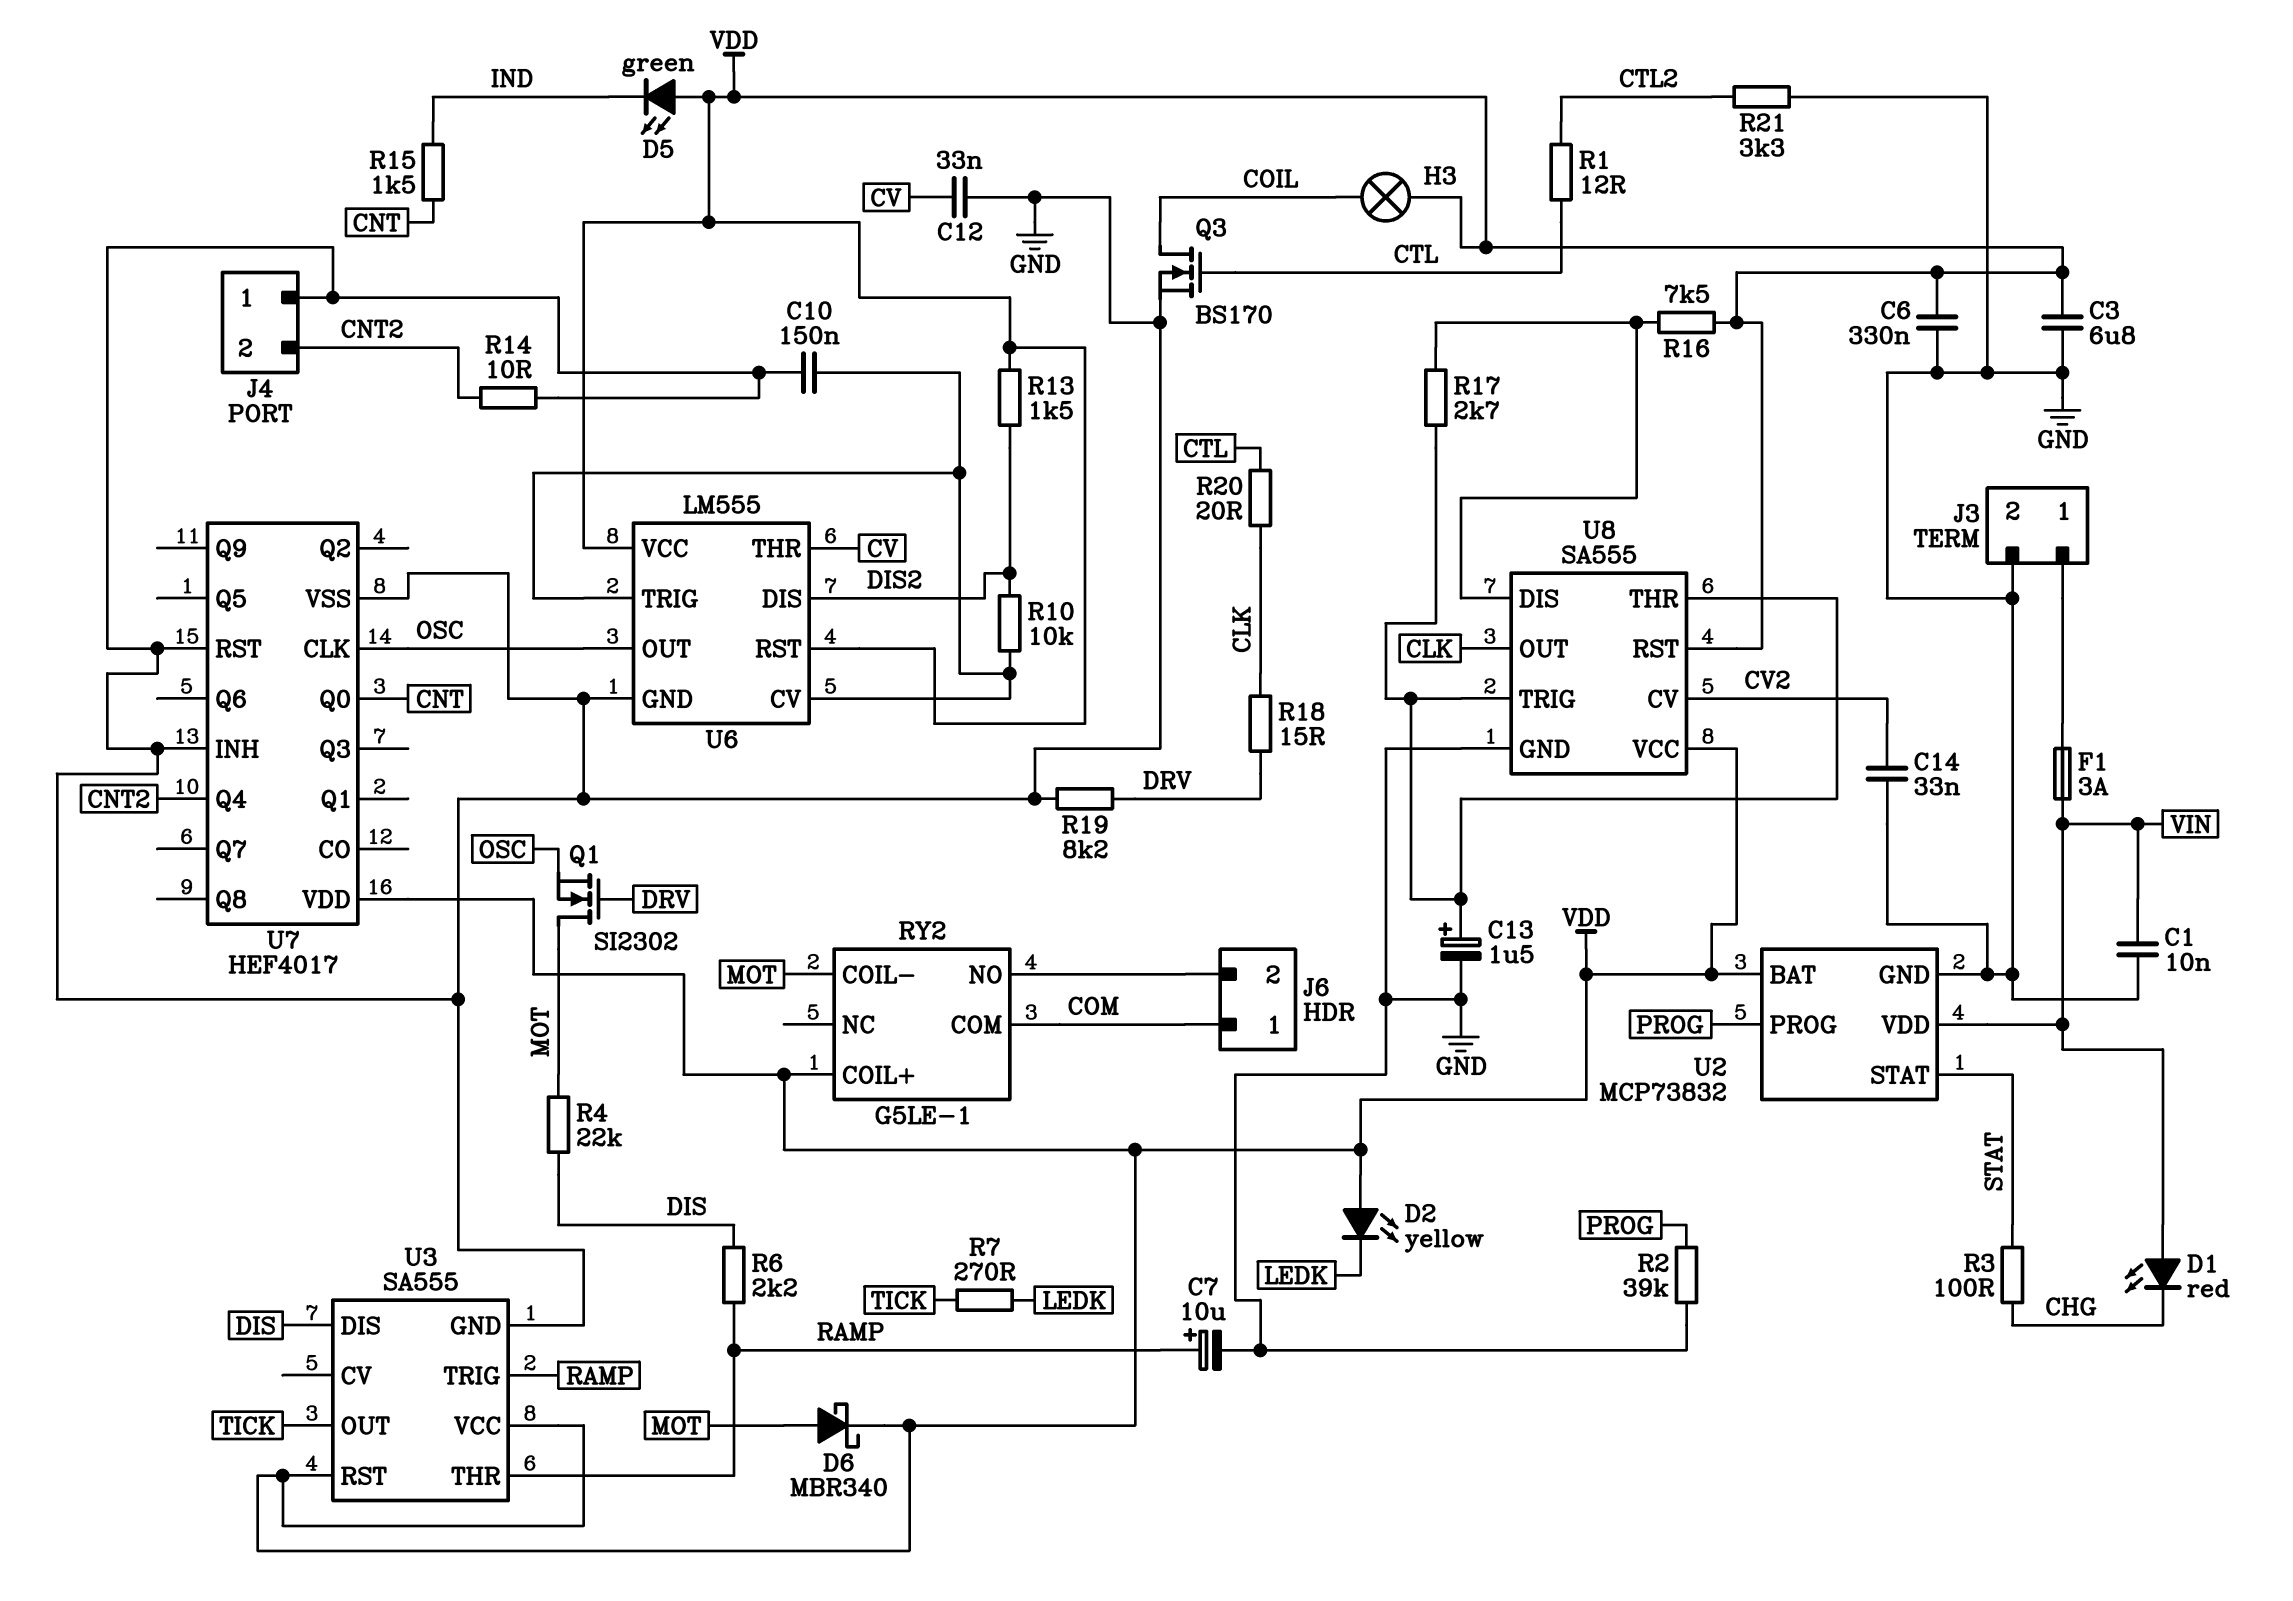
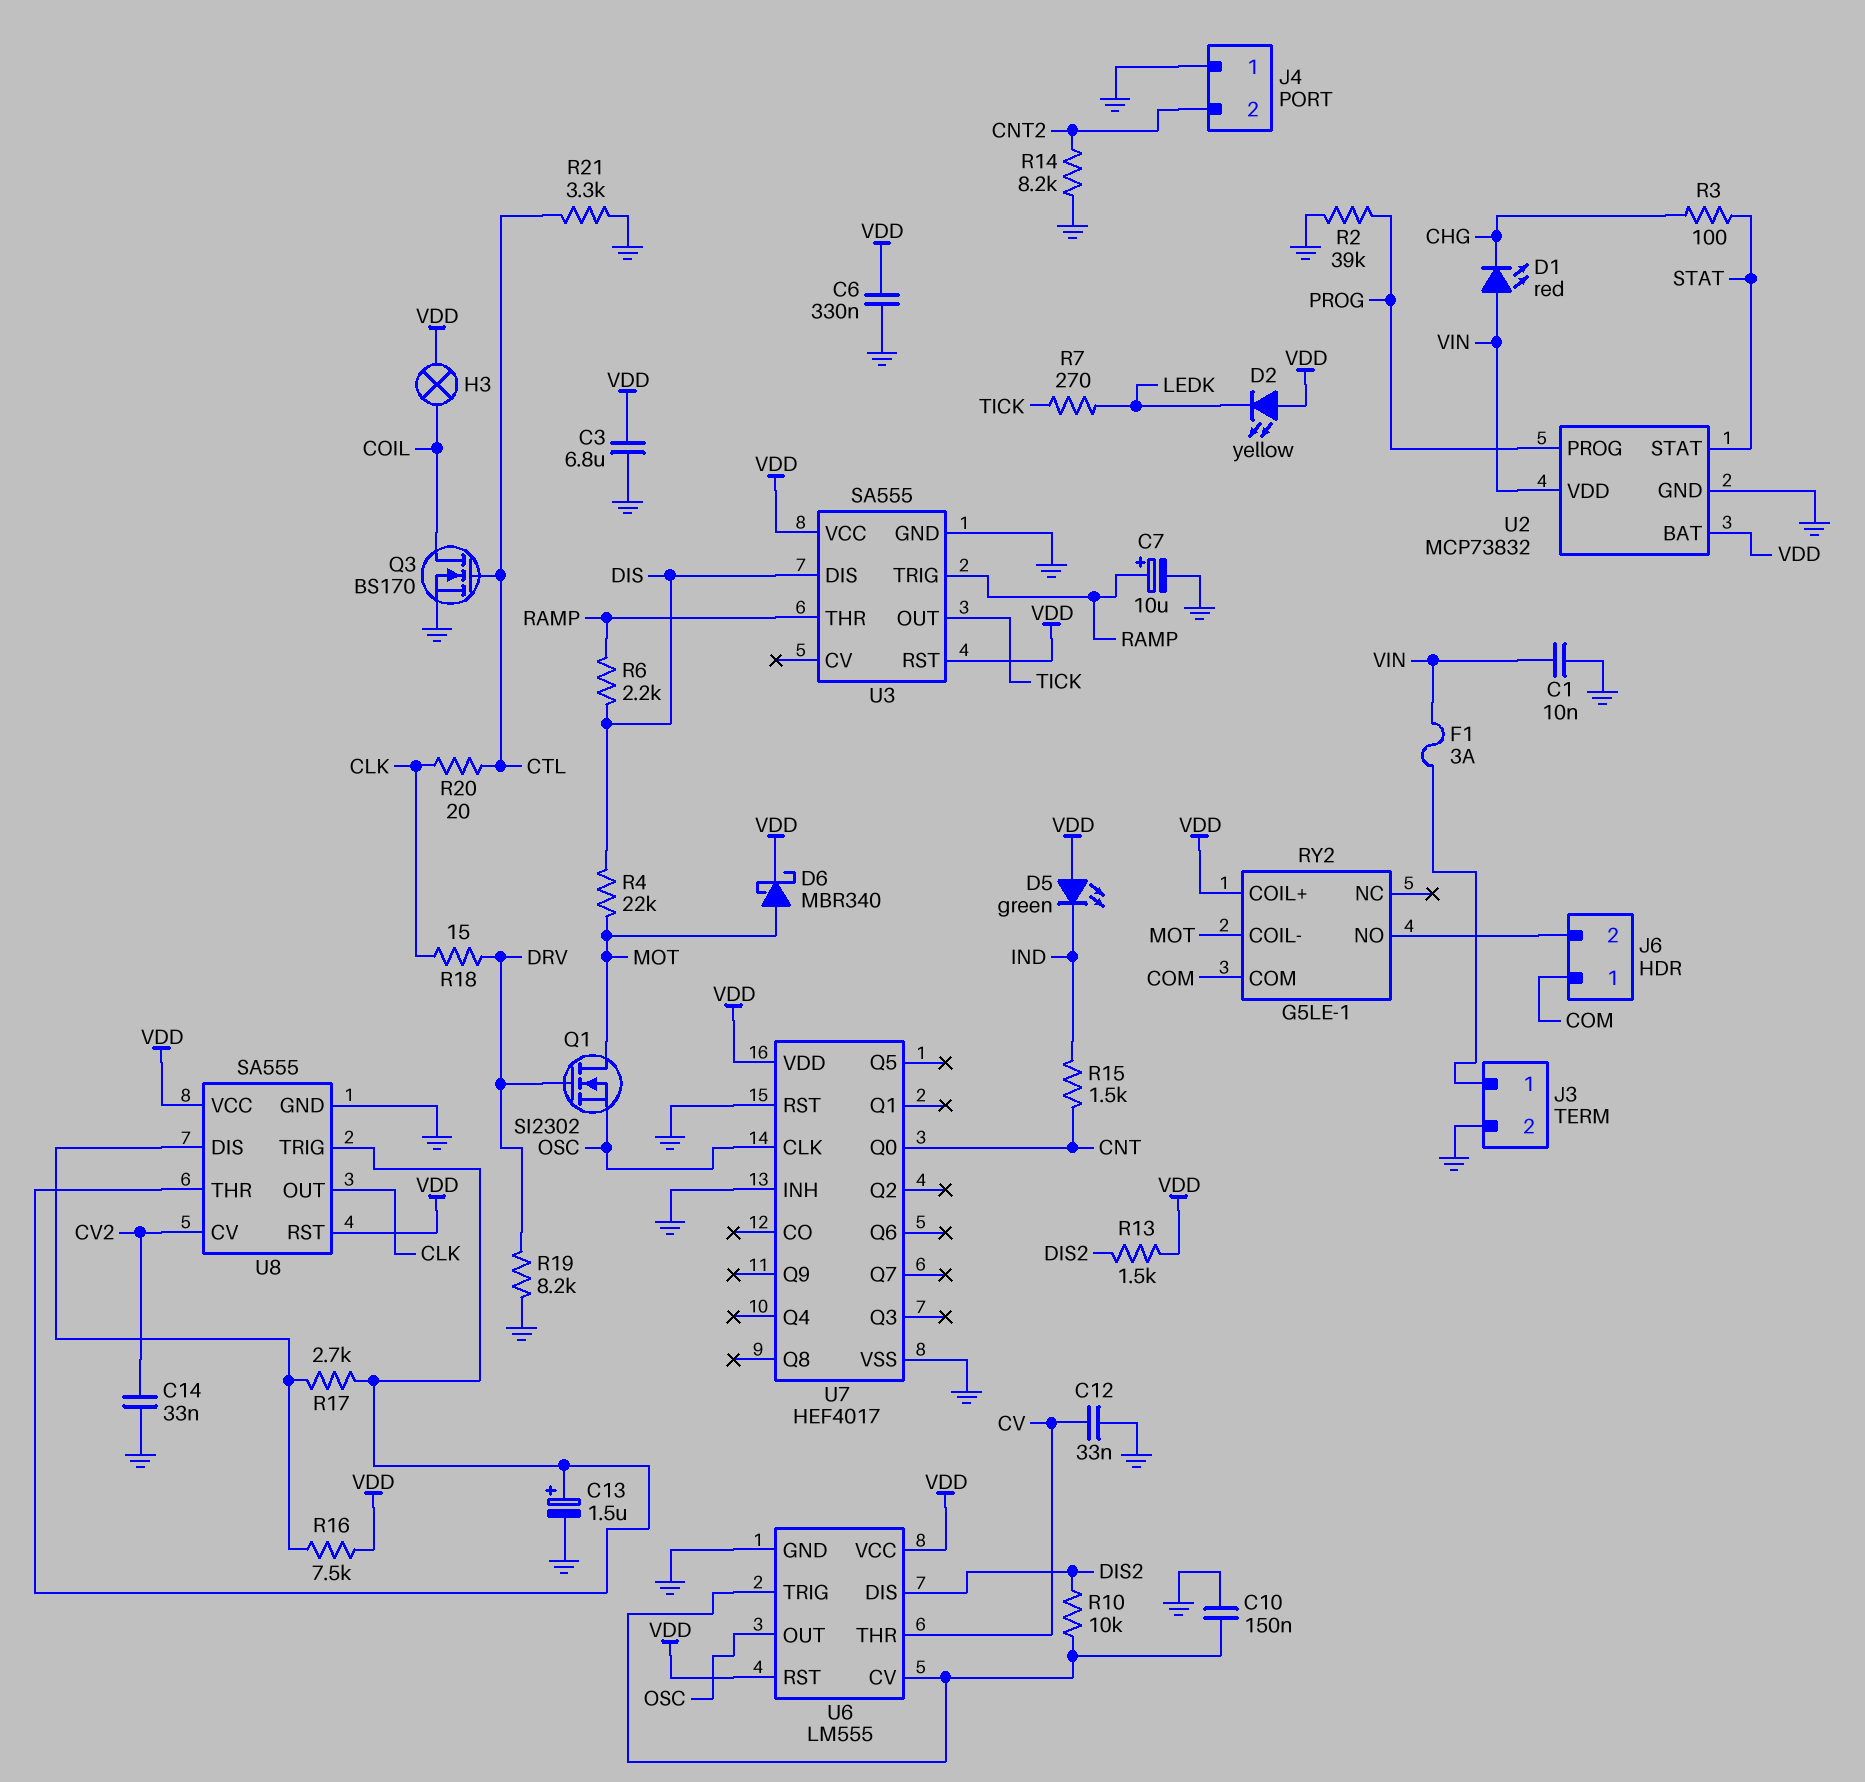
R1: 12 (CTL, CTL2) -> none
R14: 10 (CNT2, GND) -> 8.2k (CNT2, GND)
R21: 3.3k (CTL2, GND) -> 3.3k (CTL, GND)
U7 pin Q4: CNT2 -> none

